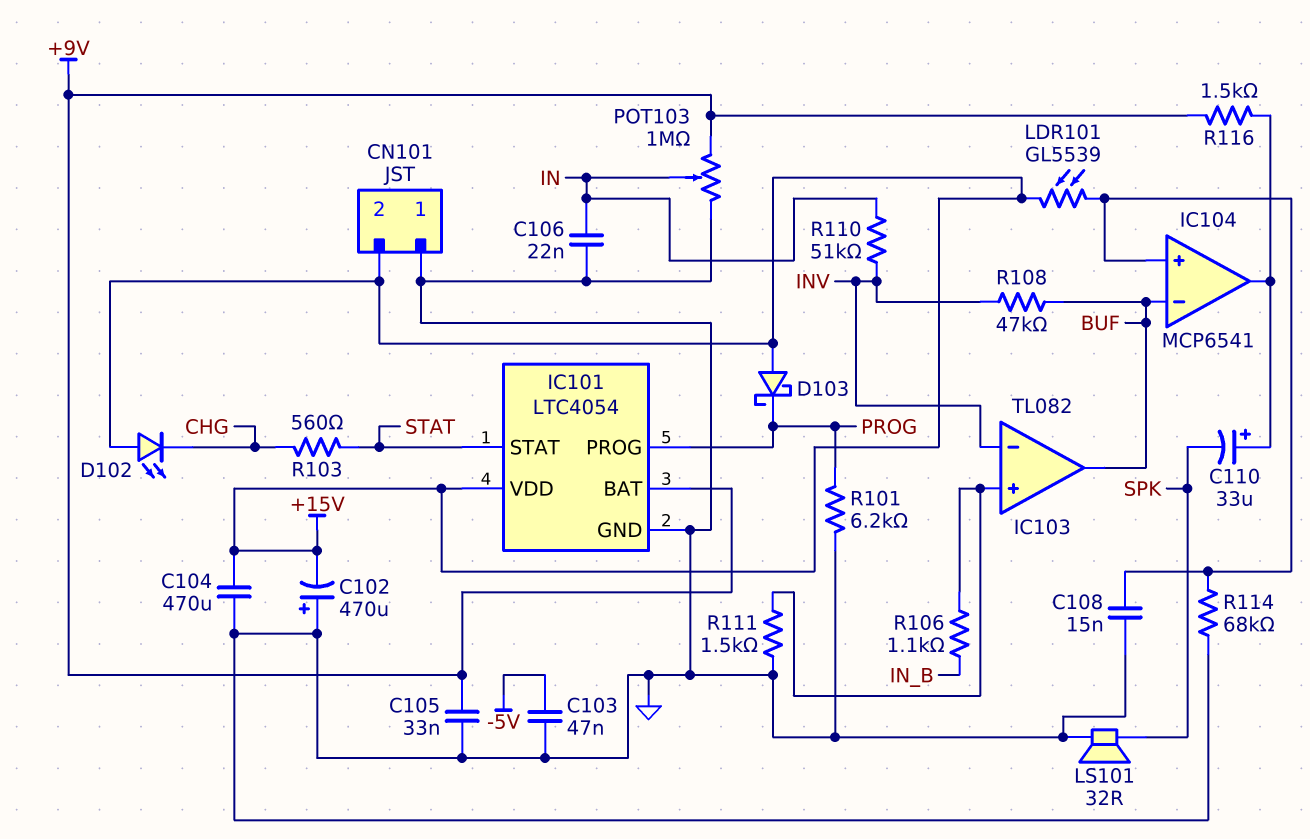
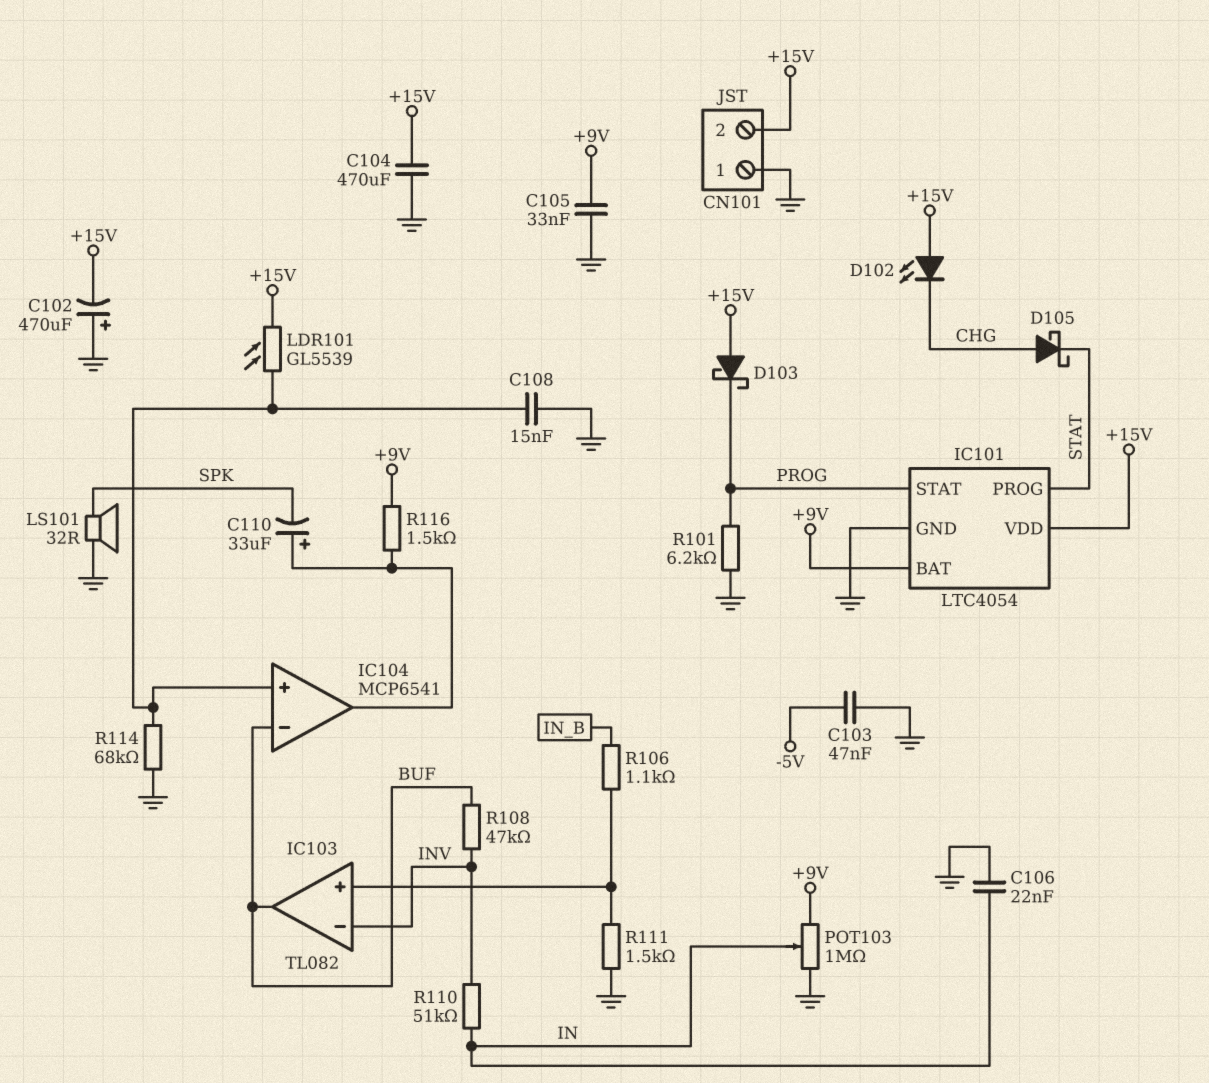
D105: none -> schottky (A CHG, K STAT)
IC101 pin PROG: PROG -> STAT
IC101 pin STAT: STAT -> PROG
R103: 560 (CHG, STAT) -> none

